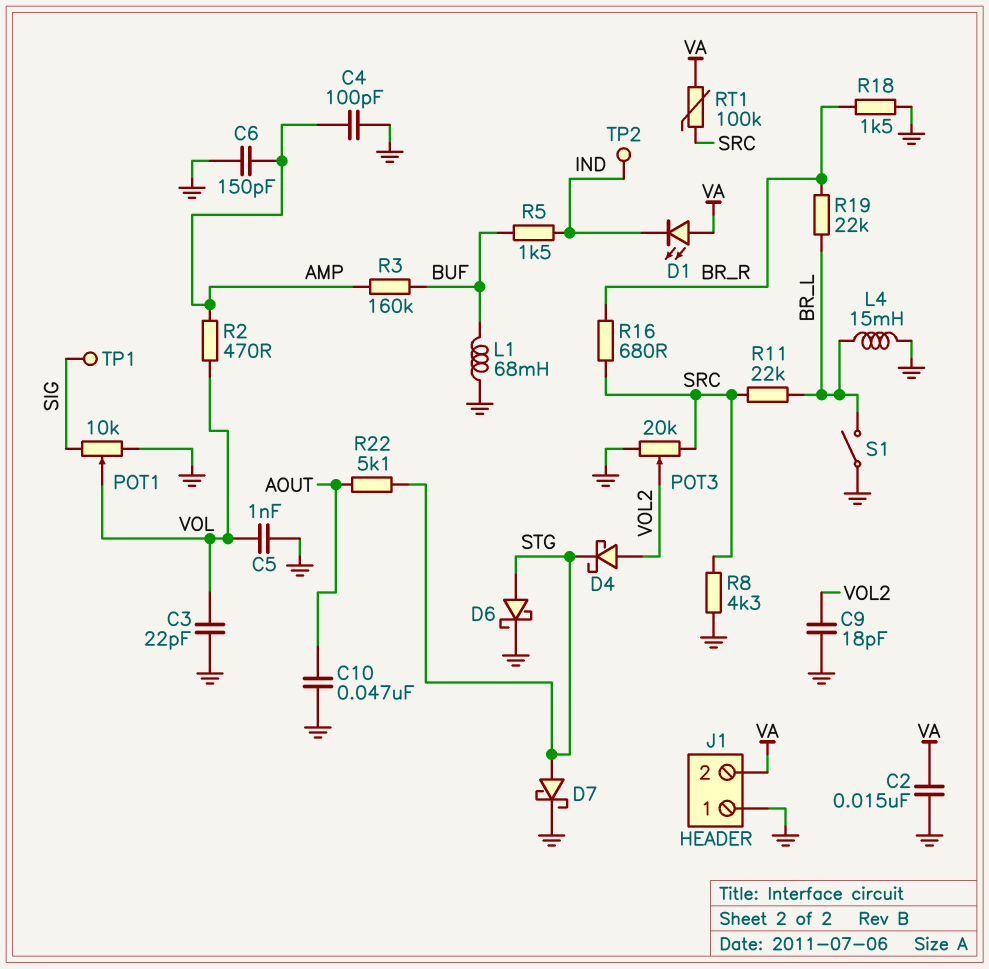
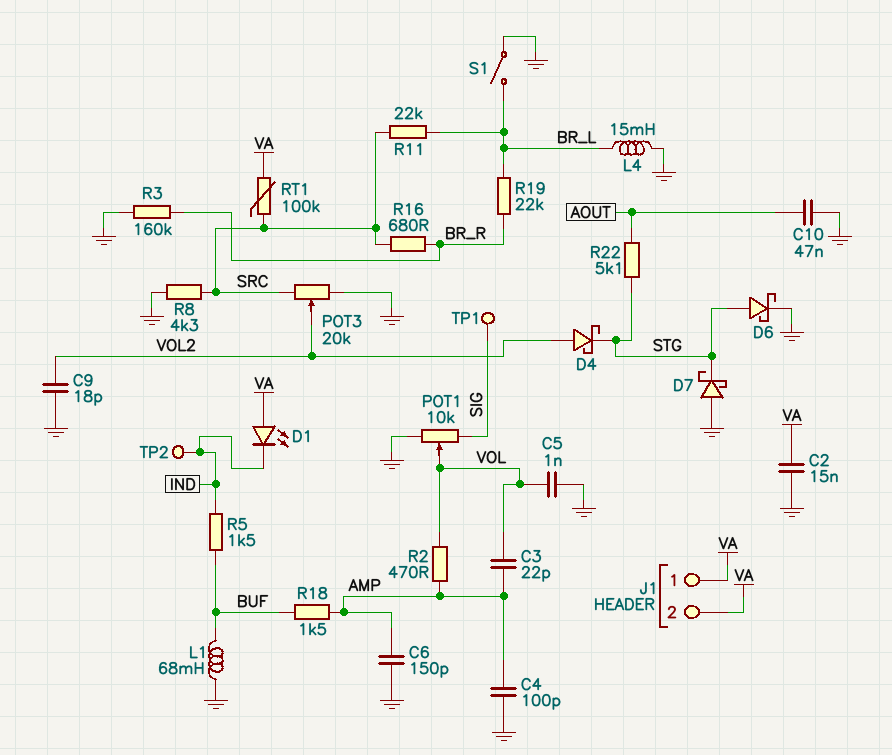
C3: 22pF (GND, VOL) -> 22pF (AMP, VOL)
D7: schottky (A STG, K GND) -> schottky (A GND, K STG)
J1 pin 1: GND -> VA
R3: 160k (AMP, BUF) -> 160k (BR_R, GND)
R18: 1.5k (BR_R, GND) -> 1.5k (AMP, BUF)

